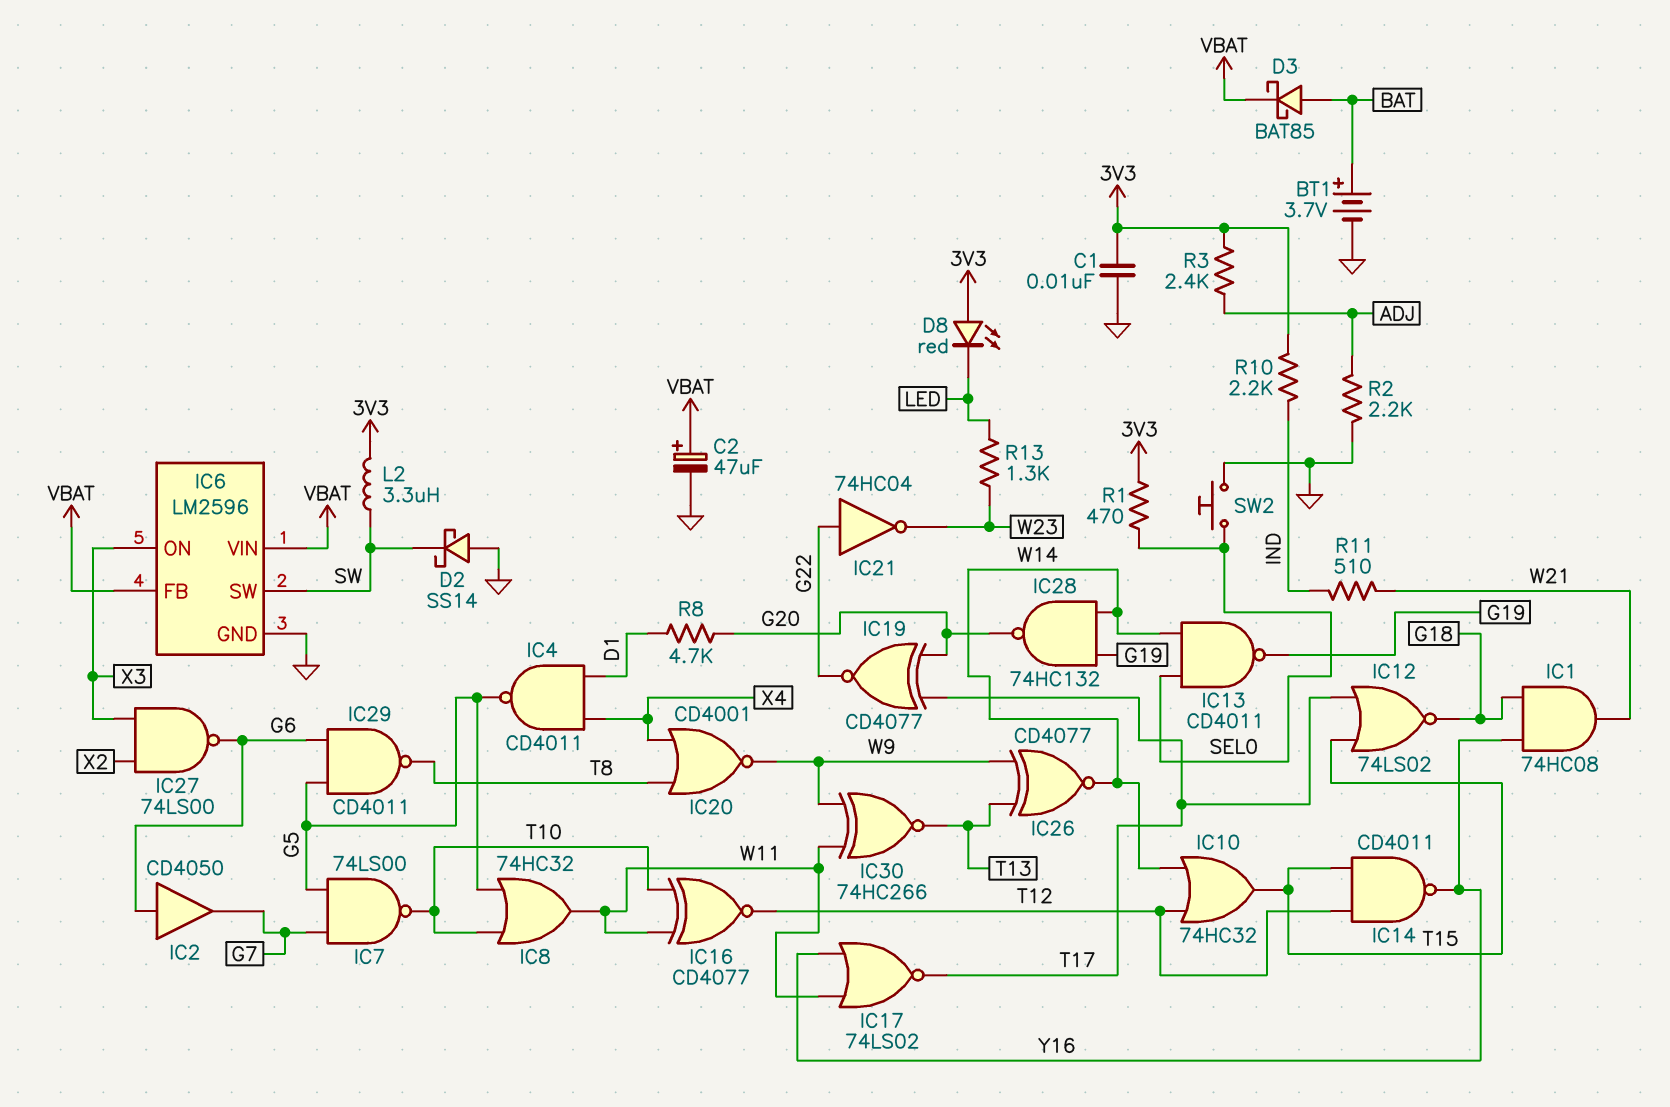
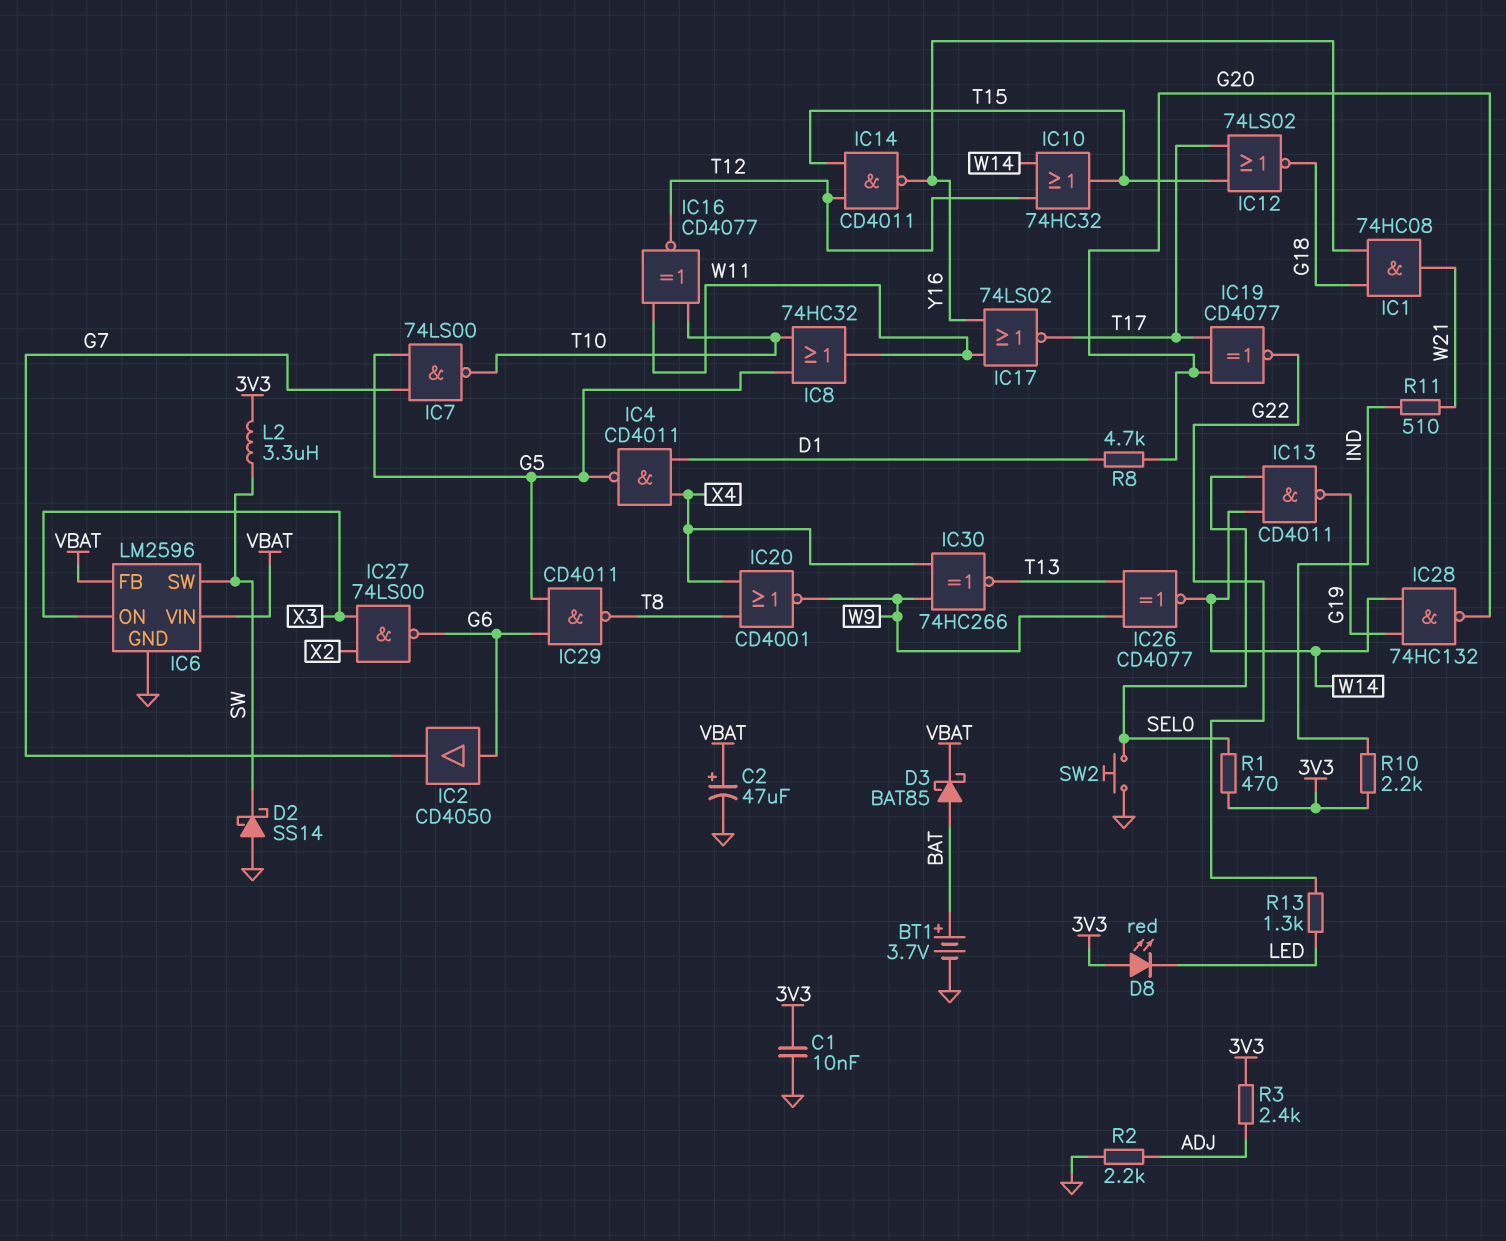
IC21: NOT 74HC04 (in G22, out W23) -> none
IC30: XNOR 74HC266 (in W9, in W11, out T13) -> XNOR 74HC266 (in W9, in X4, out T13)
R13: 1.3k (LED, W23) -> 1.3k (G22, LED)

